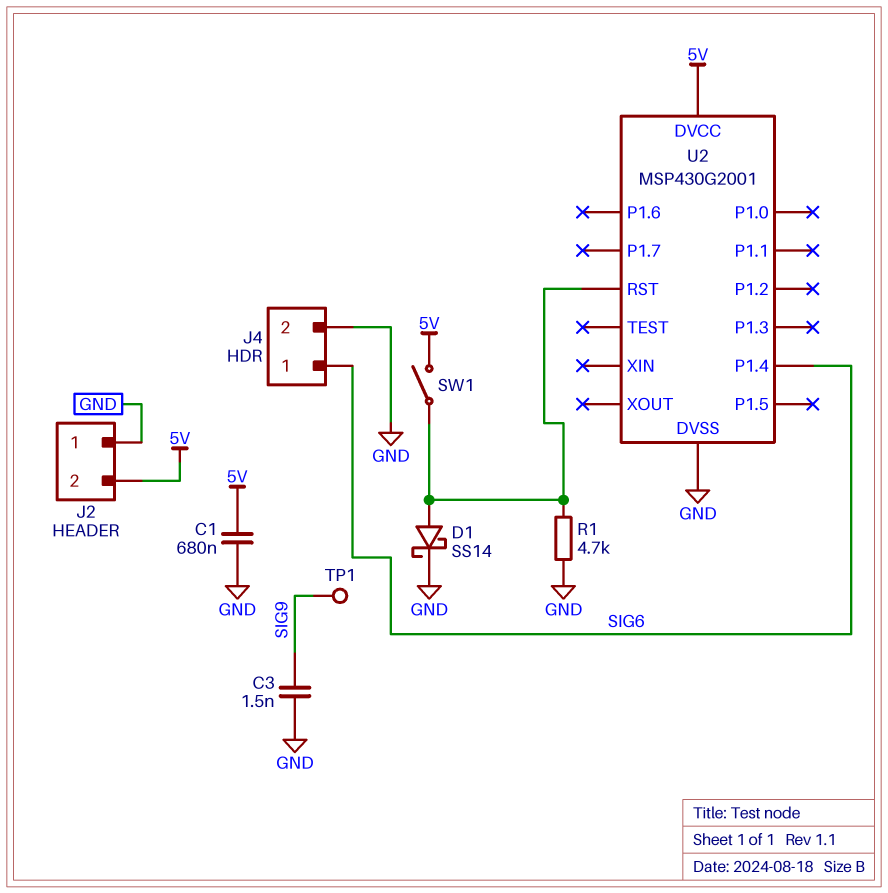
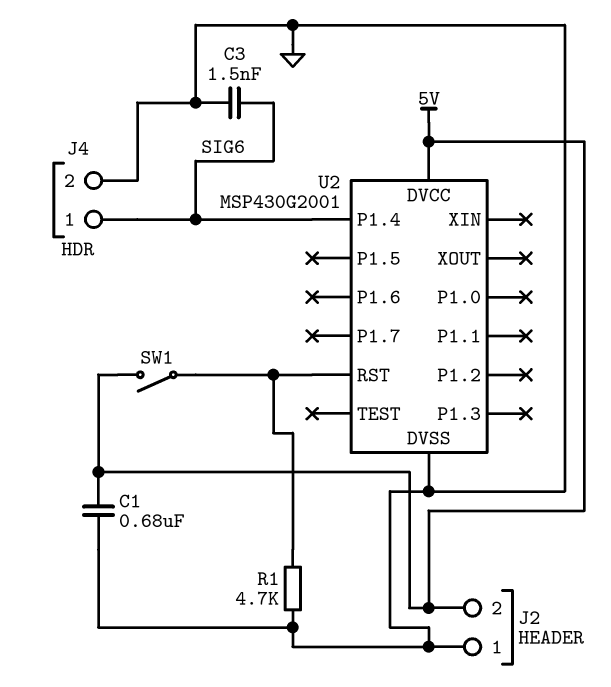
C3: 1.5nF (GND, SIG9) -> 1.5nF (GND, SIG6)
D1: schottky SS14 (A U2/RST, K GND) -> none
TP1: test point (SIG9) -> none

